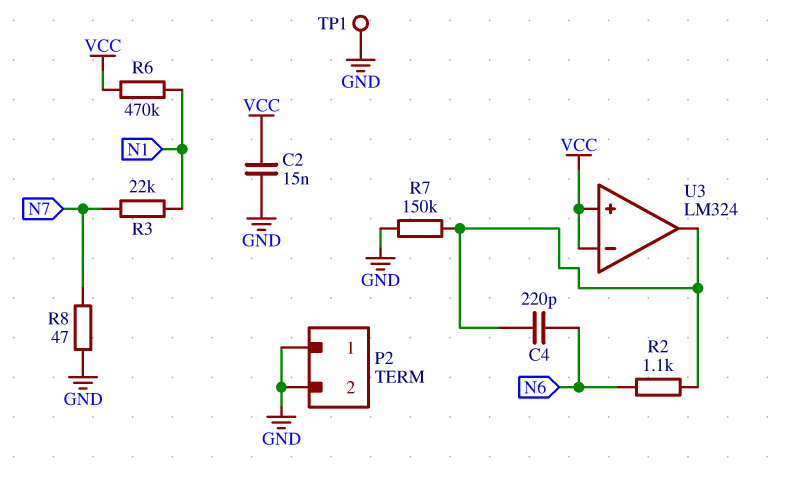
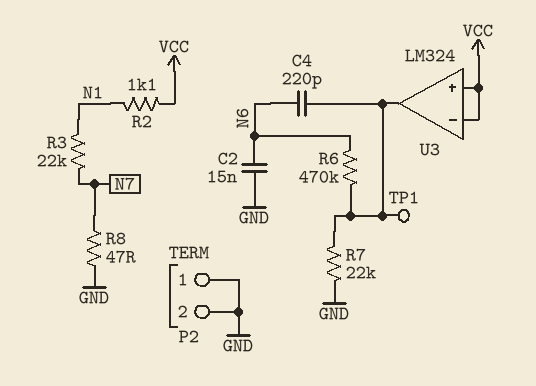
C2: 15nF (GND, VCC) -> 15nF (GND, N6)
R2: 1.1k (N6, U3/out) -> 1.1k (N1, VCC)
R6: 470k (N1, VCC) -> 470k (N6, U3/out)
R7: 150k (GND, U3/out) -> 22k (GND, U3/out)
TP1: test point (GND) -> test point (U3/out)

